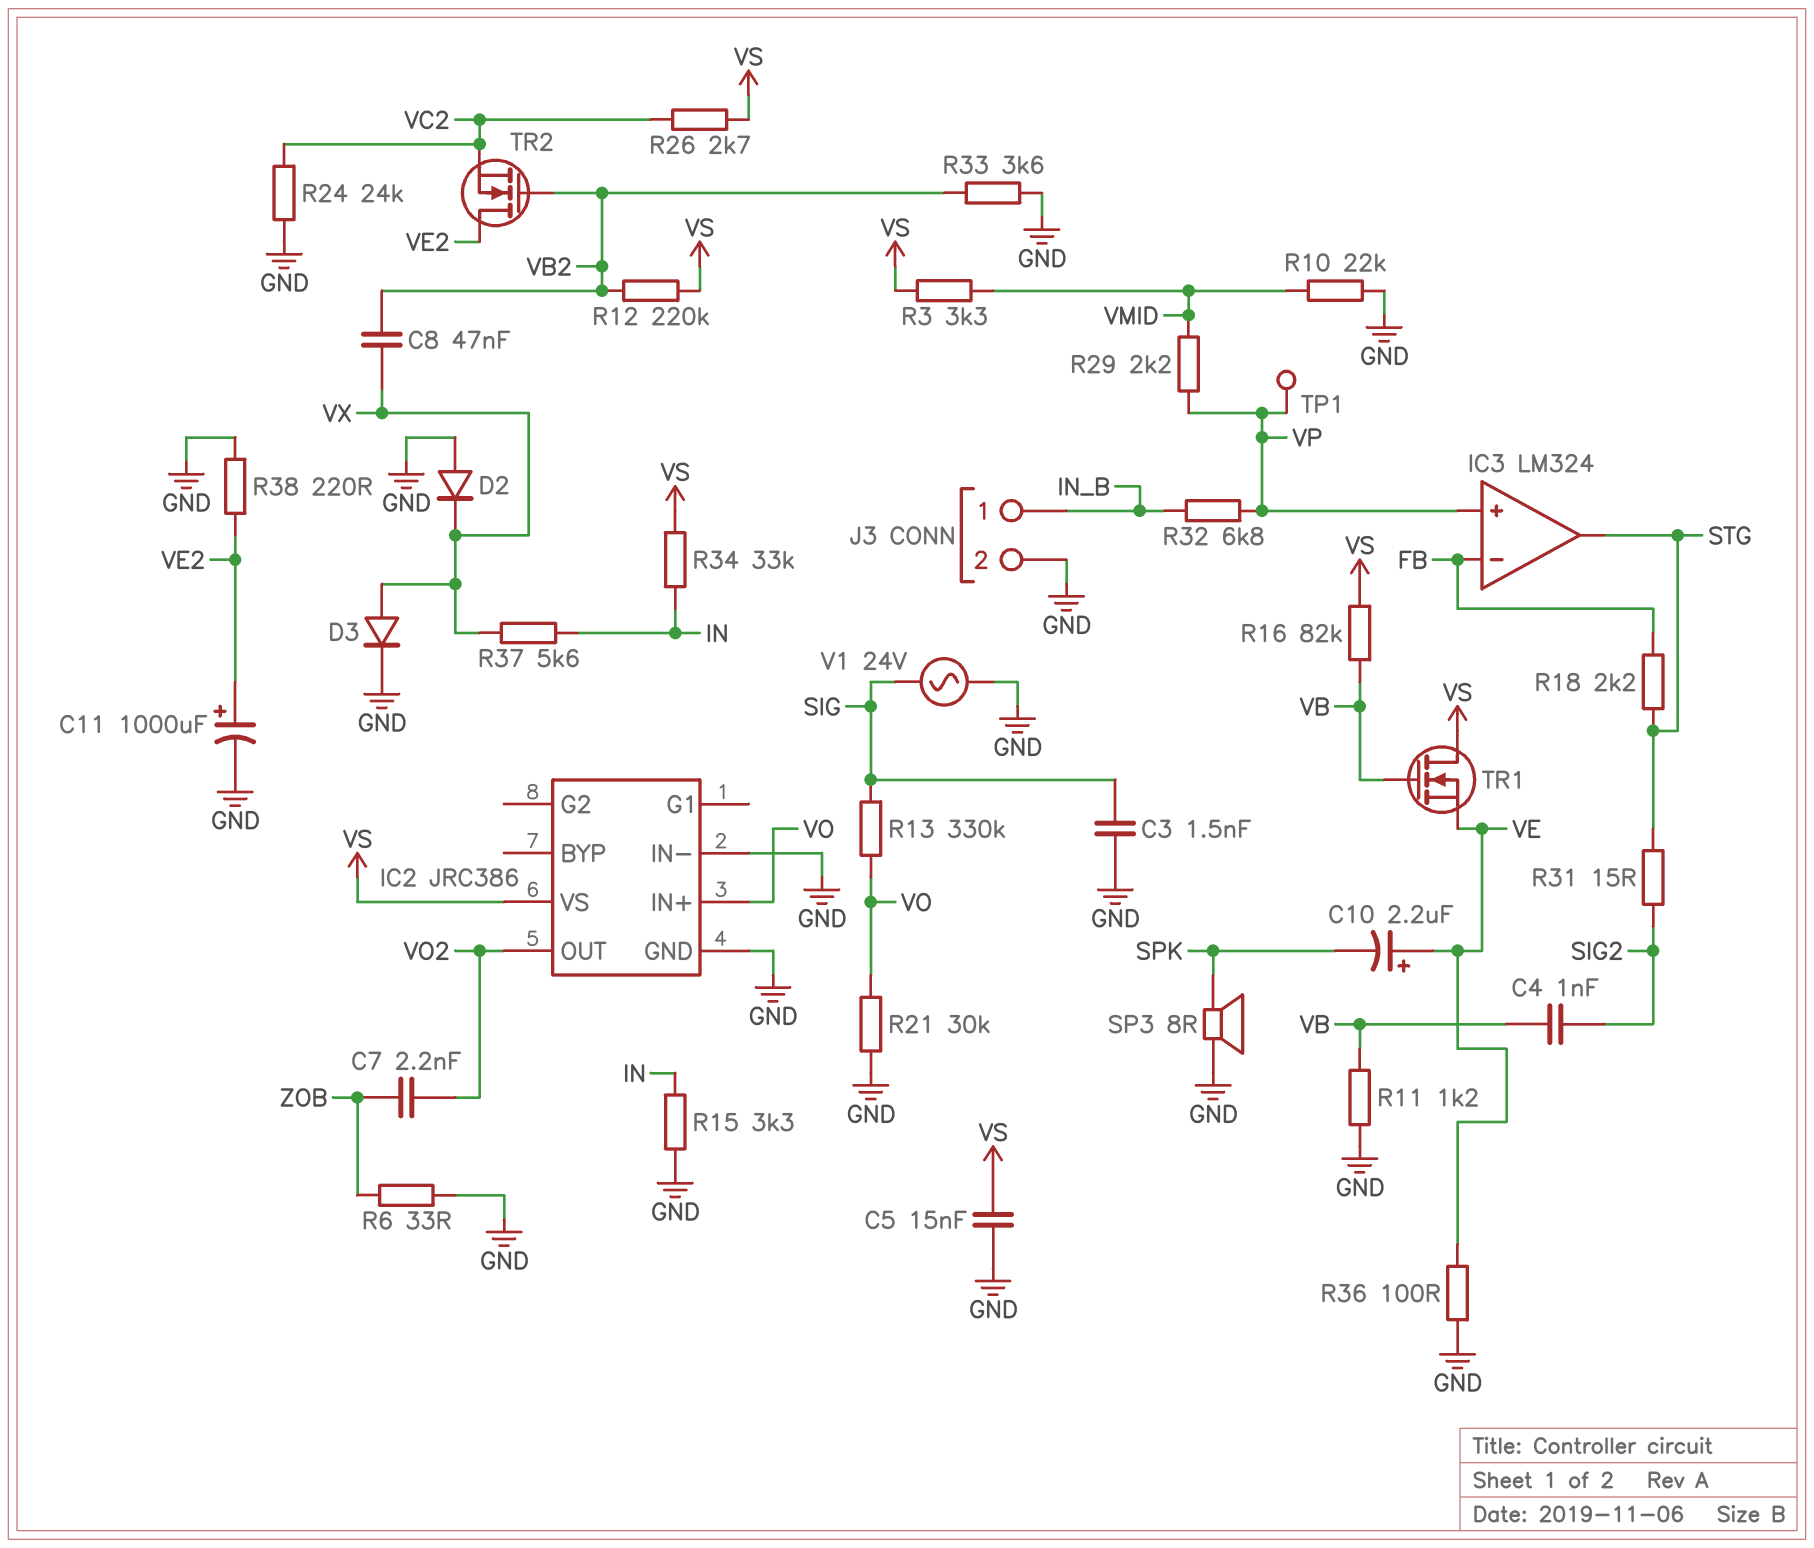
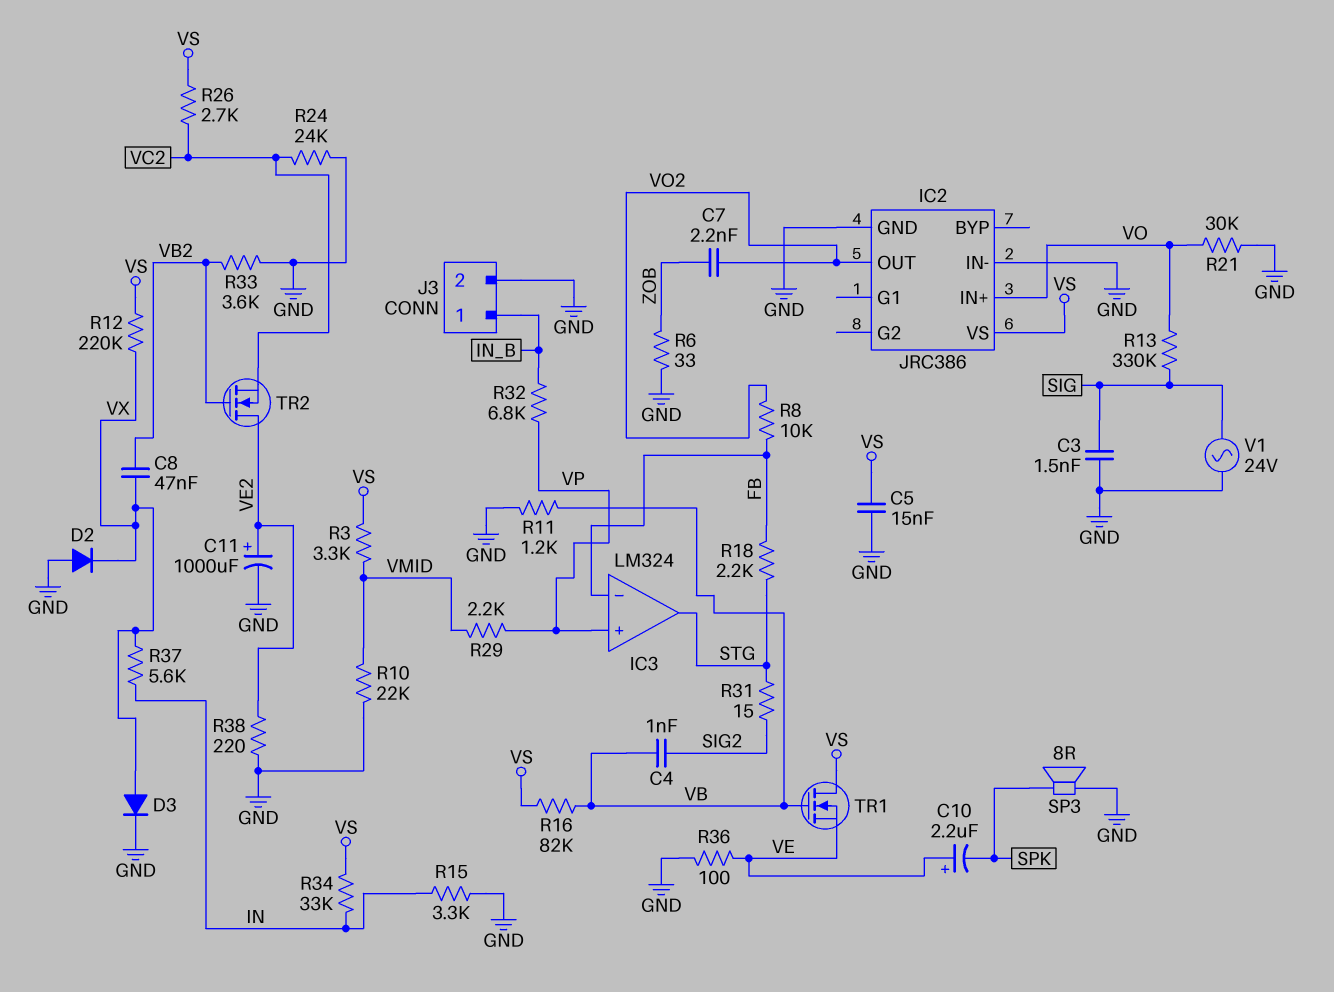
R8: none -> 10k (FB, VO2)
R12: 220k (VB2, VS) -> 220k (VS, VX)
TP1: test point (VP) -> none

